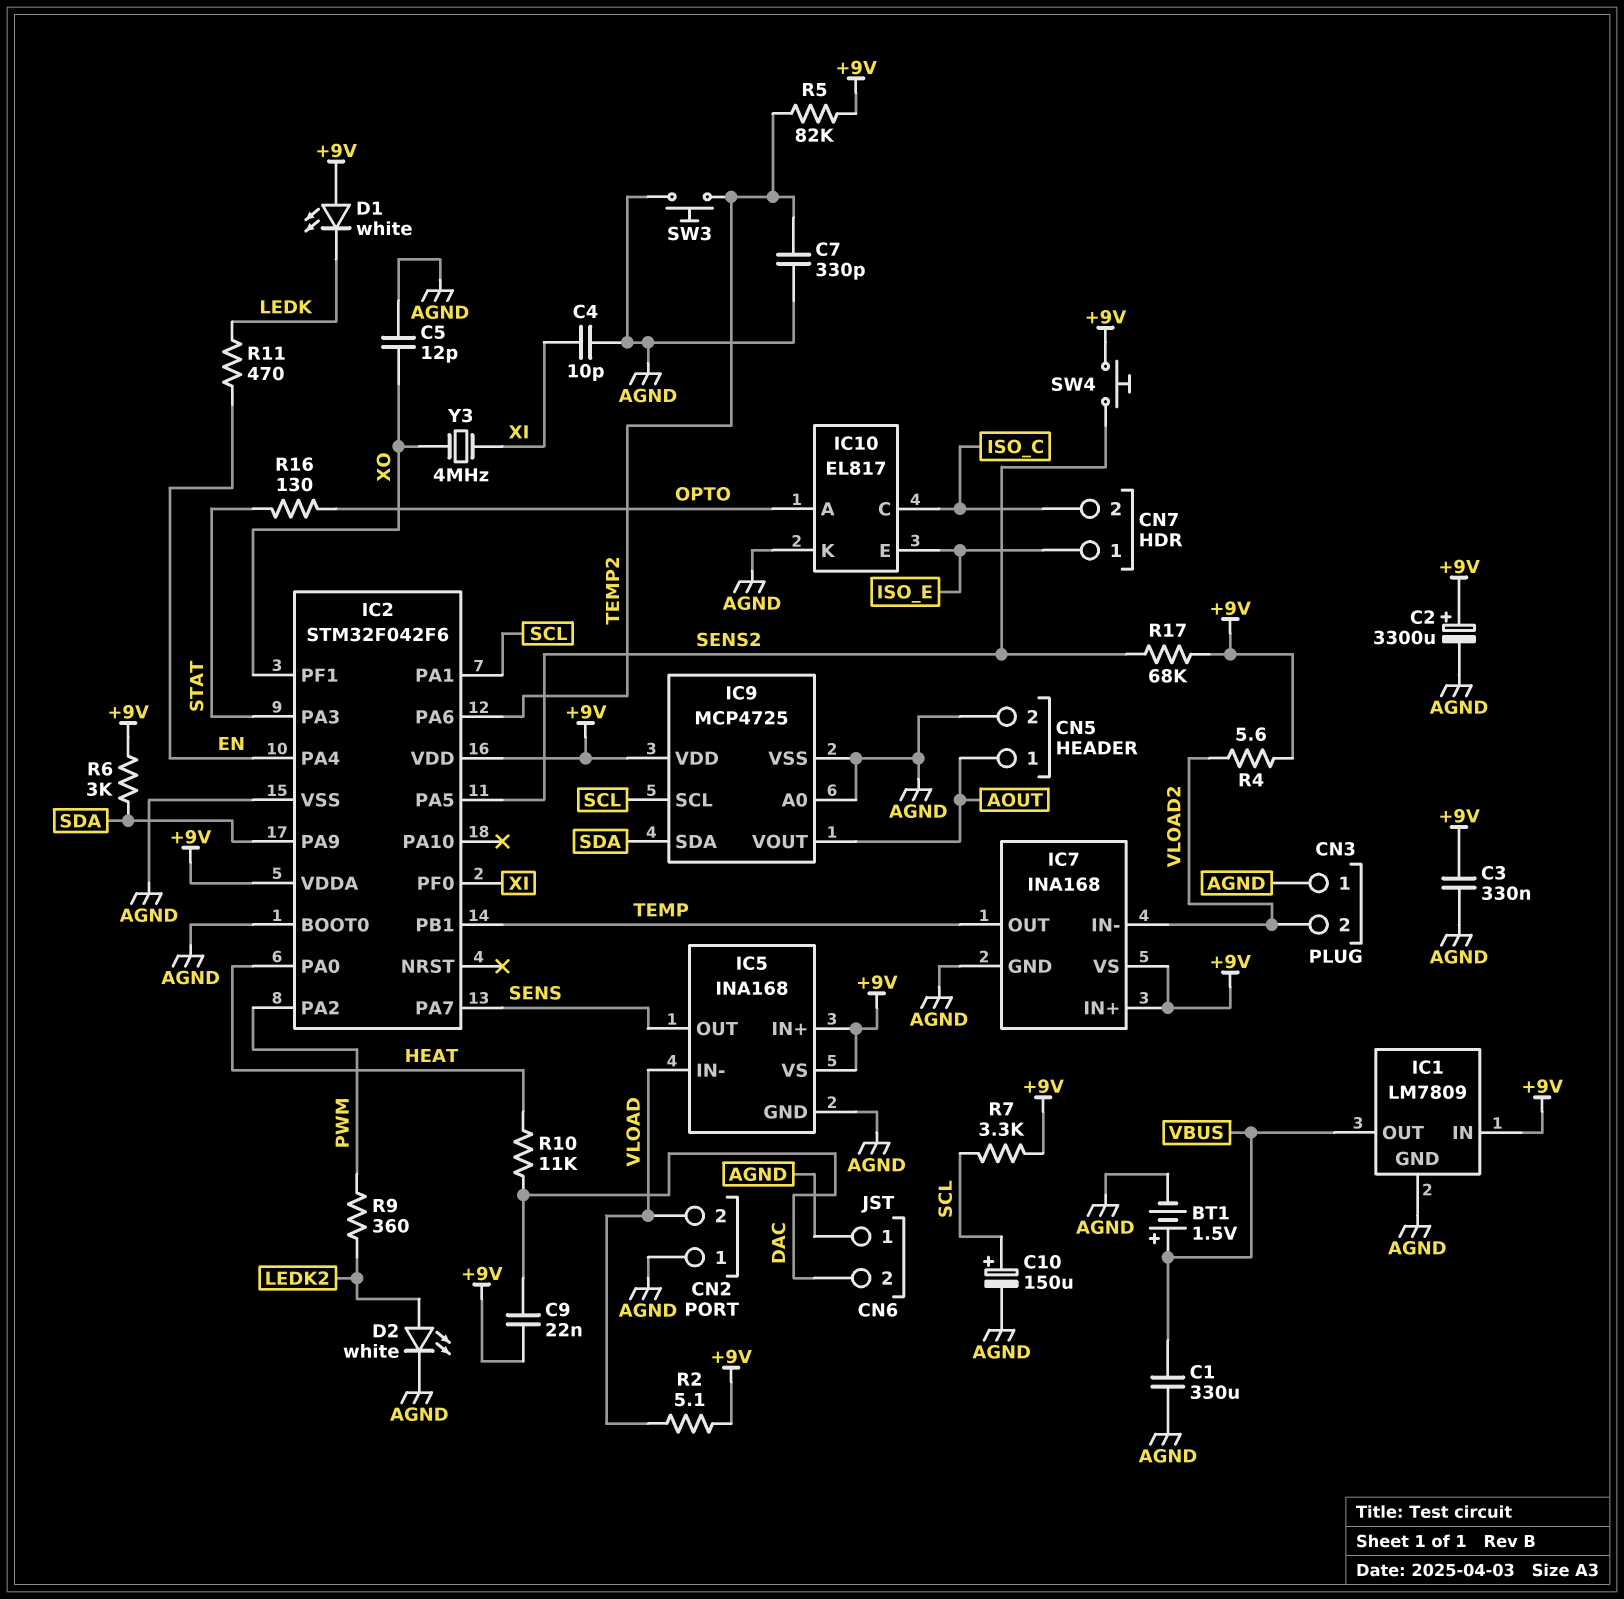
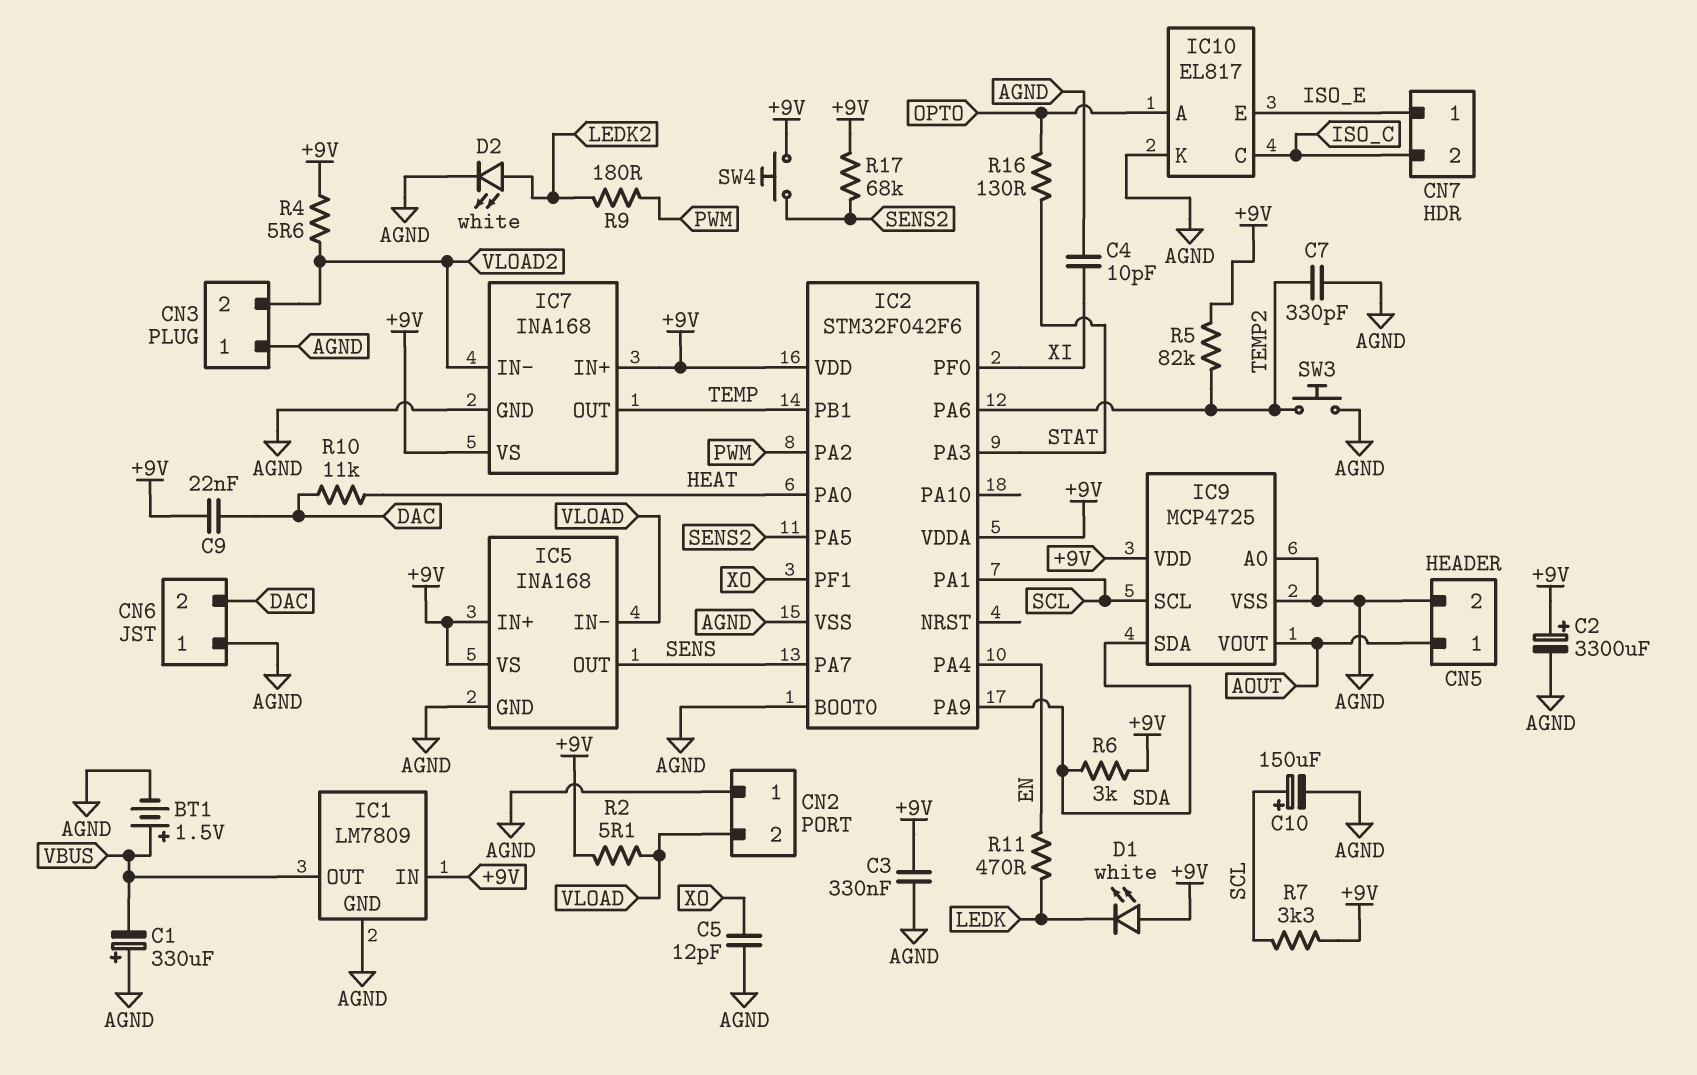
C1: 330uF (AGND, VBUS) -> 330uF (plus AGND, minus VBUS)
R9: 360 (LEDK2, PWM) -> 180 (LEDK2, PWM)
Y3: 4MHz (XI, XO) -> none

